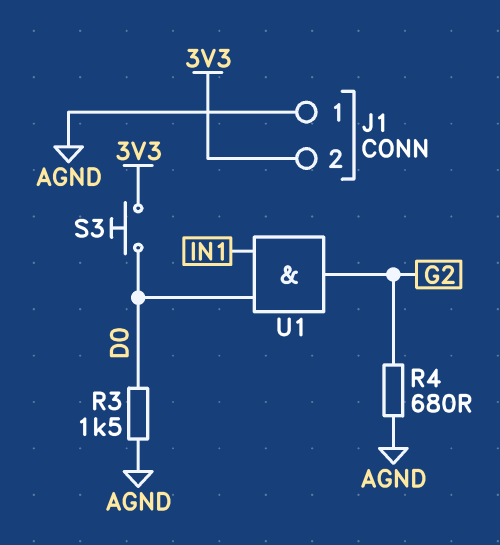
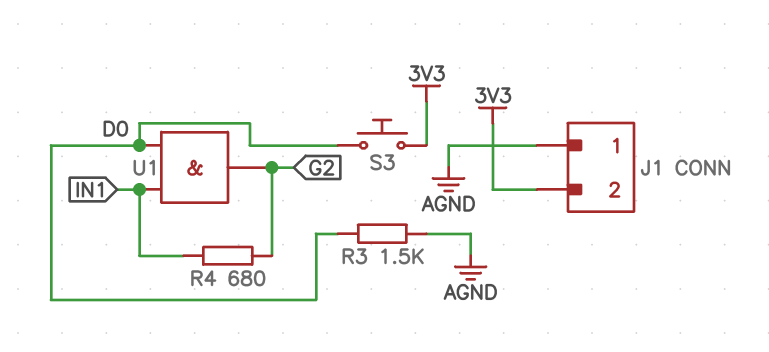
R4: 680 (AGND, G2) -> 680 (G2, IN1)

